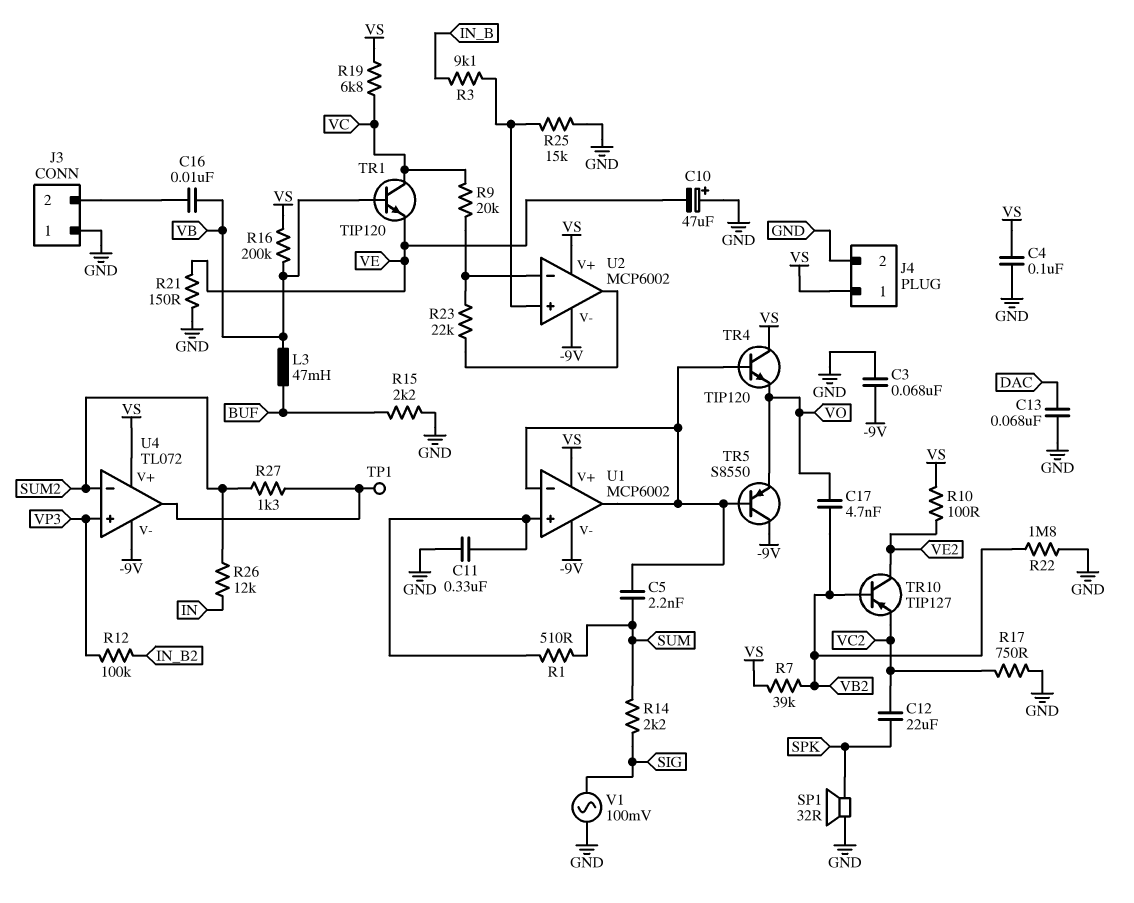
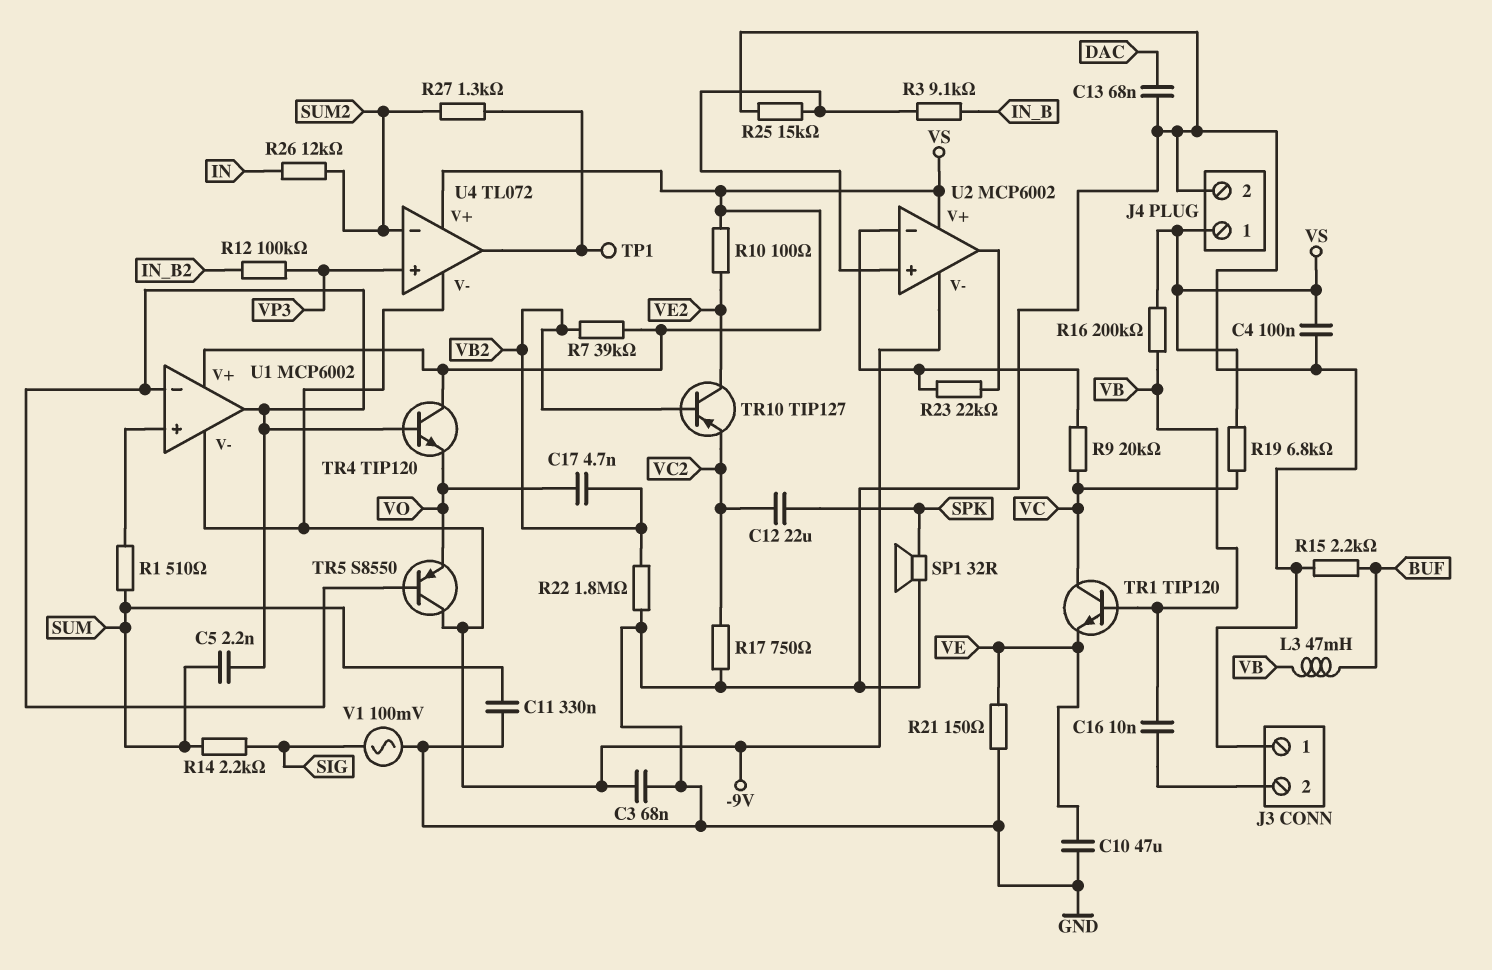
C10: 47uF (plus GND, minus VE) -> 47uF (GND, VE)
C11: 330nF (GND, U1/in+) -> 330nF (GND, SUM)

